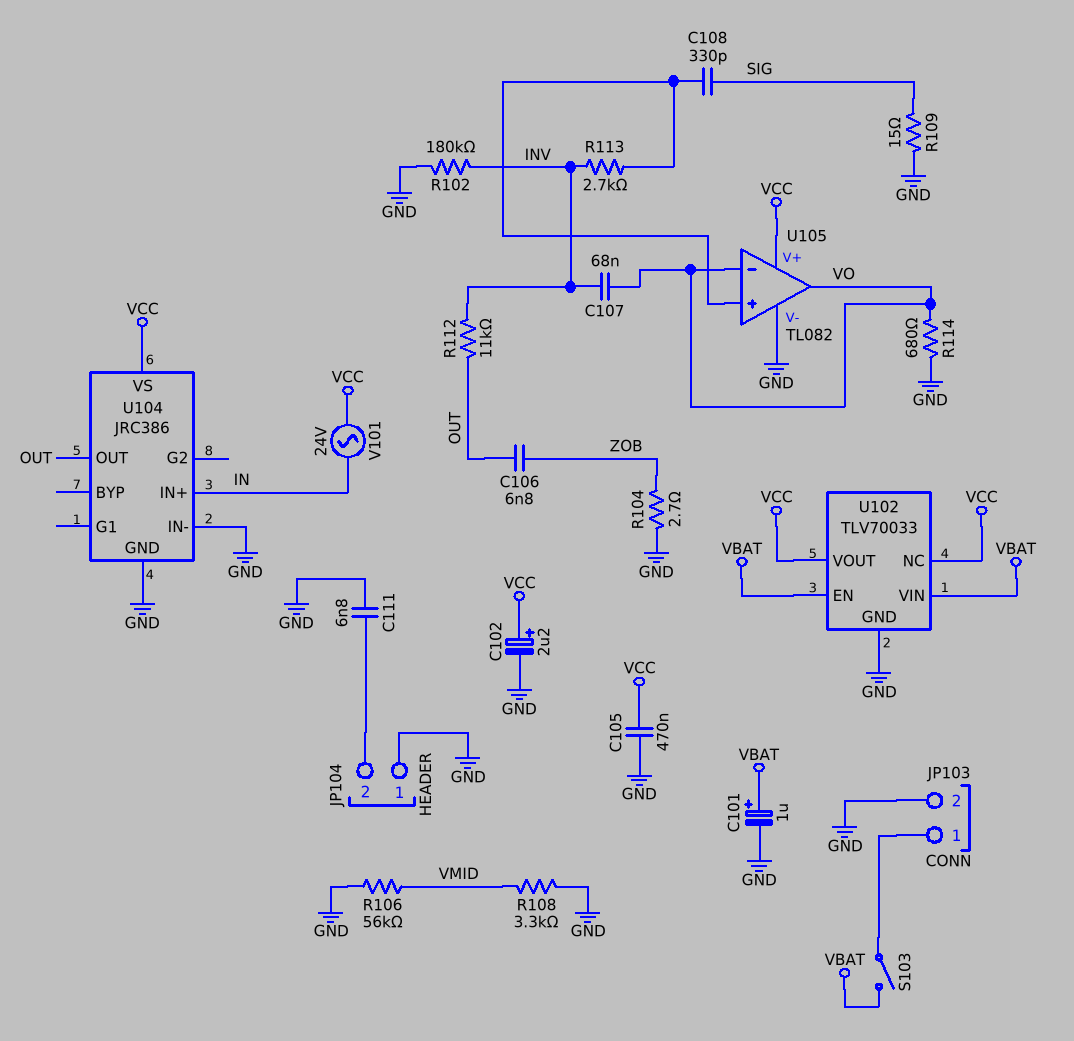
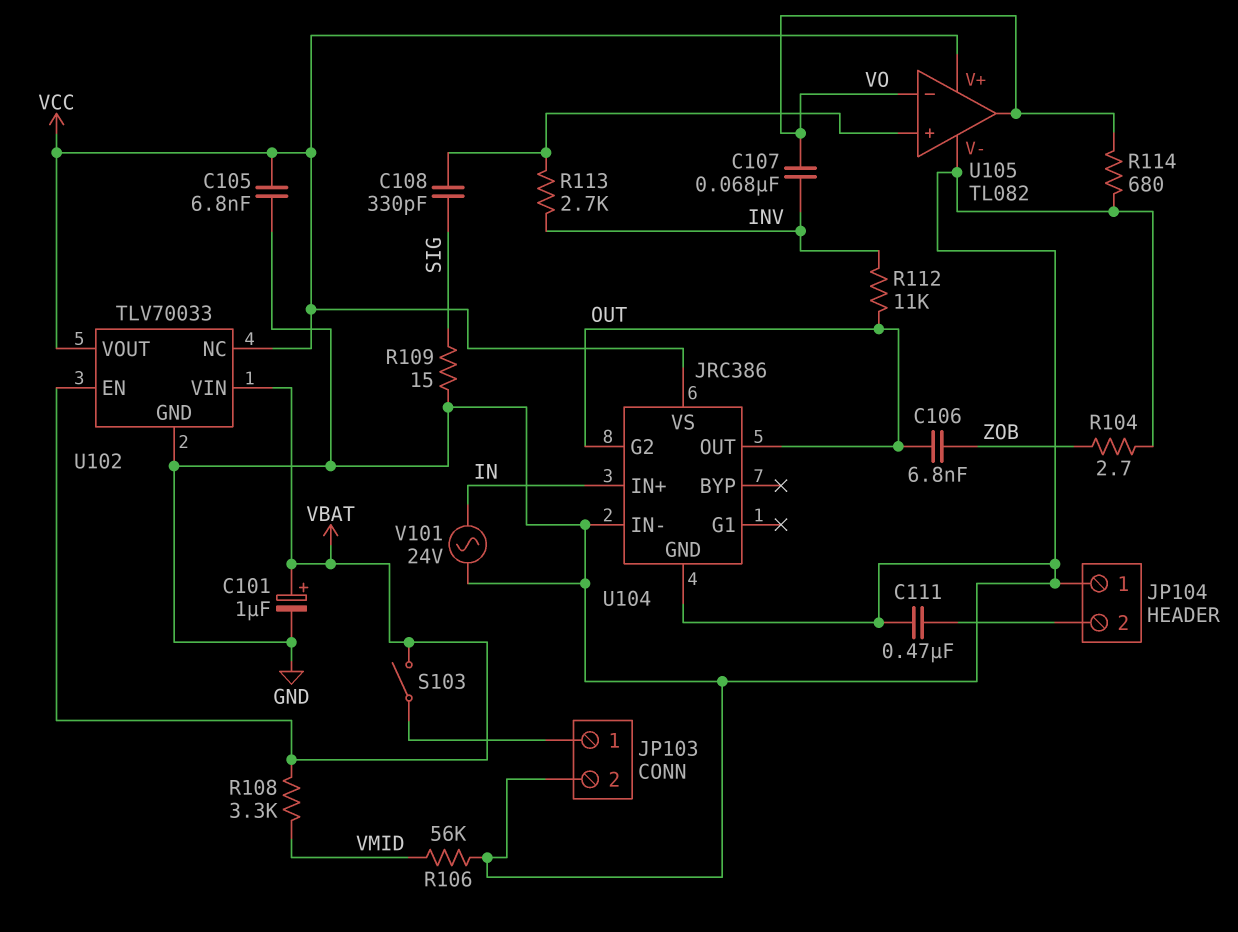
C102: 2.2uF (plus VCC, minus GND) -> none
C105: 470nF (GND, VCC) -> 6.8nF (GND, VCC)
C111: 6.8nF (GND, JP104/2) -> 470nF (GND, JP104/2)
R102: 180k (GND, INV) -> none
R108: 3.3k (GND, VMID) -> 3.3k (VBAT, VMID)
U104 pin G2: none -> OUT
V101: AC 24V (IN, VCC) -> AC 24V (GND, IN)

